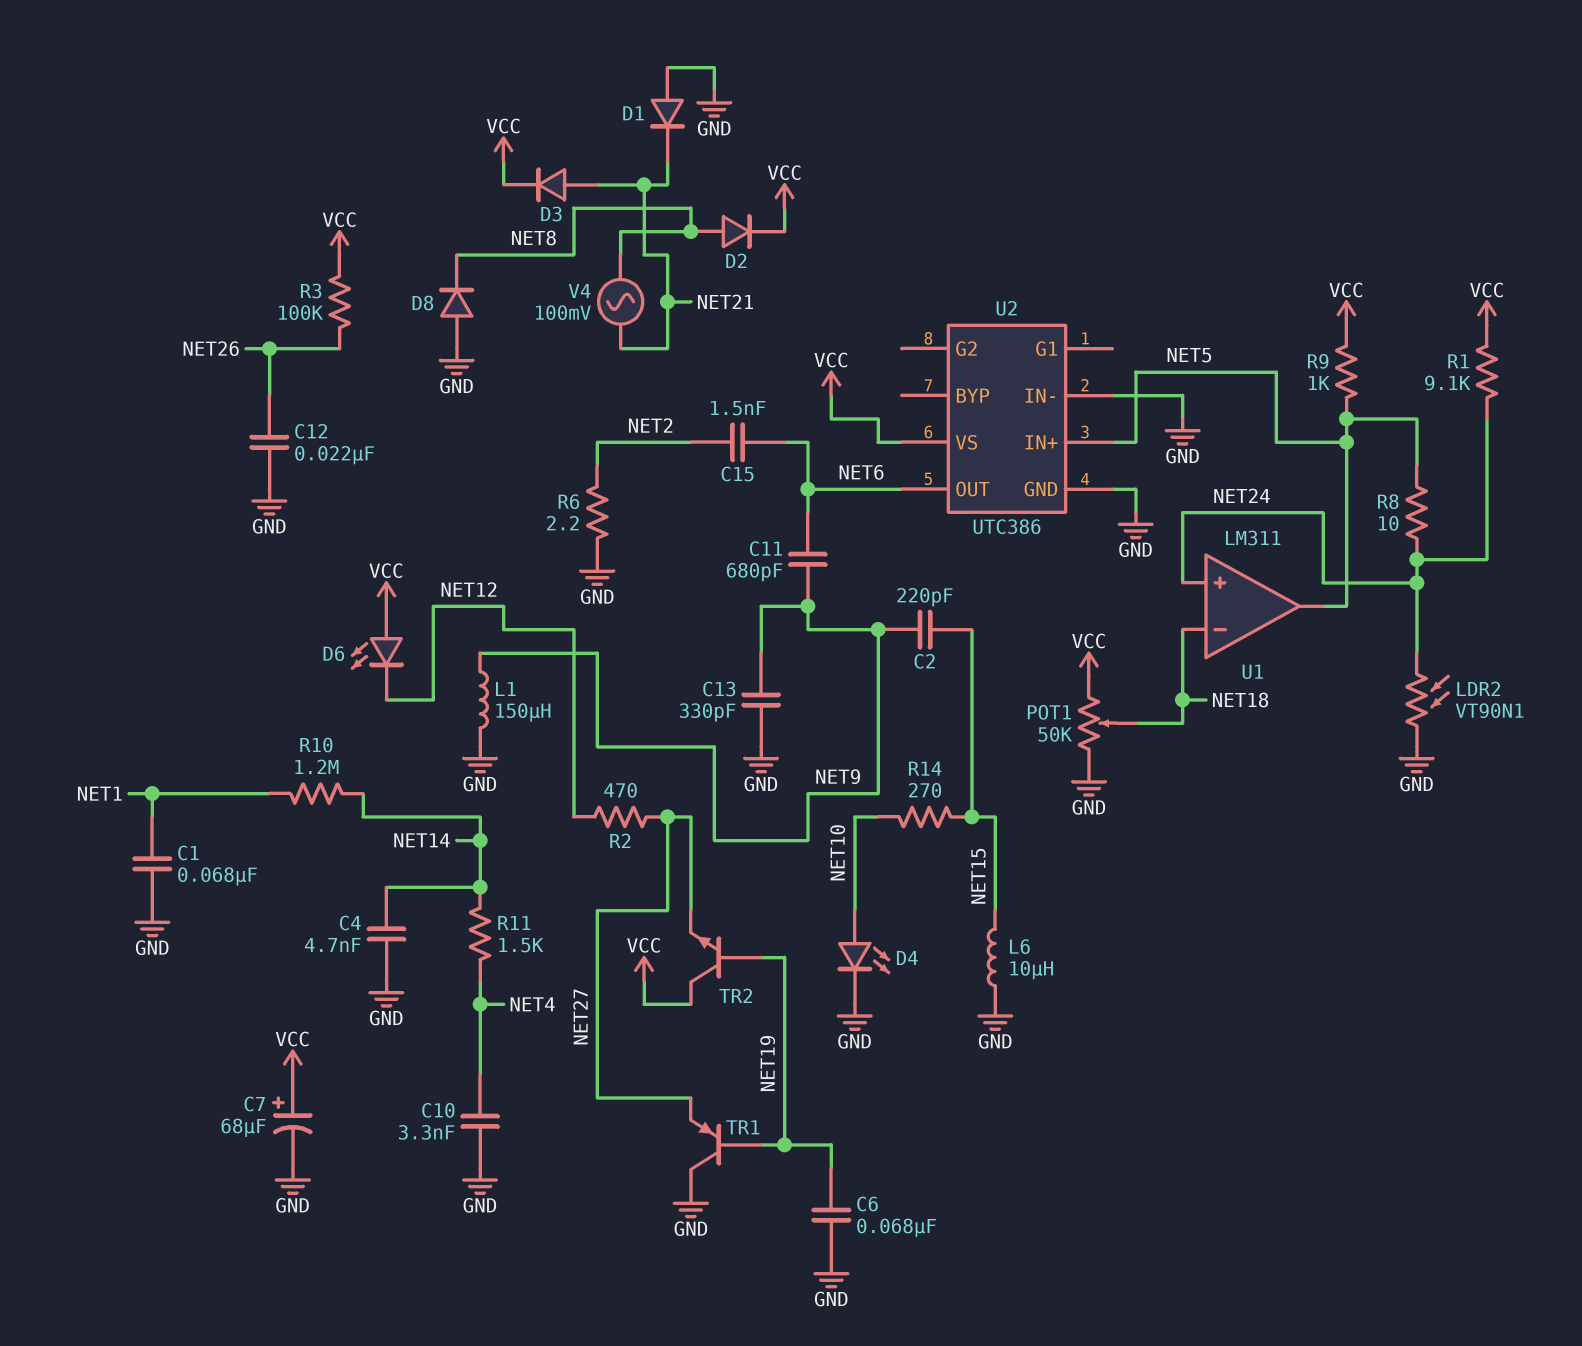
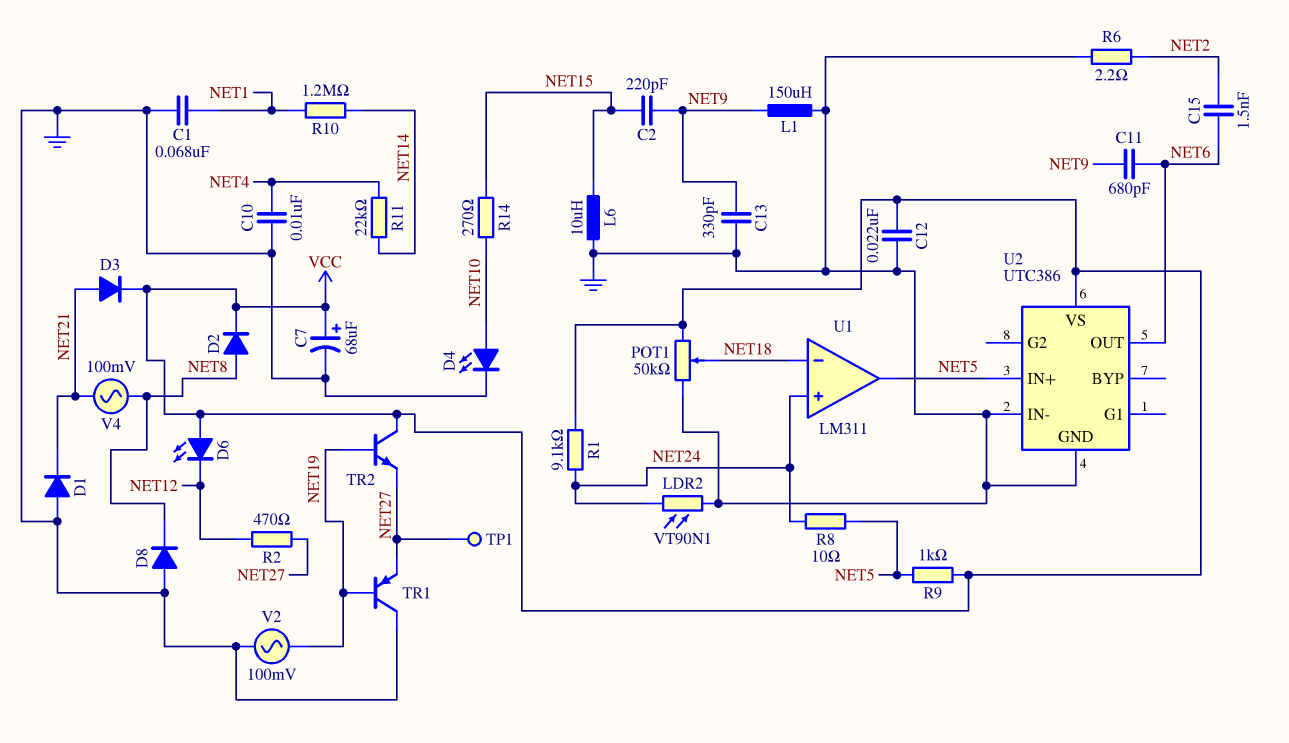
C4: 4.7nF (GND, NET14) -> none
C6: 68nF (GND, NET19) -> none
C10: 3.3nF (GND, NET4) -> 10nF (GND, NET4)
C12: 22nF (GND, NET26) -> 22nF (GND, VCC)
R3: 100k (NET26, VCC) -> none
R11: 1.5k (NET4, NET14) -> 22k (NET4, NET14)
TP1: none -> test point (NET27)
V2: none -> AC 100mV (GND, NET19)

